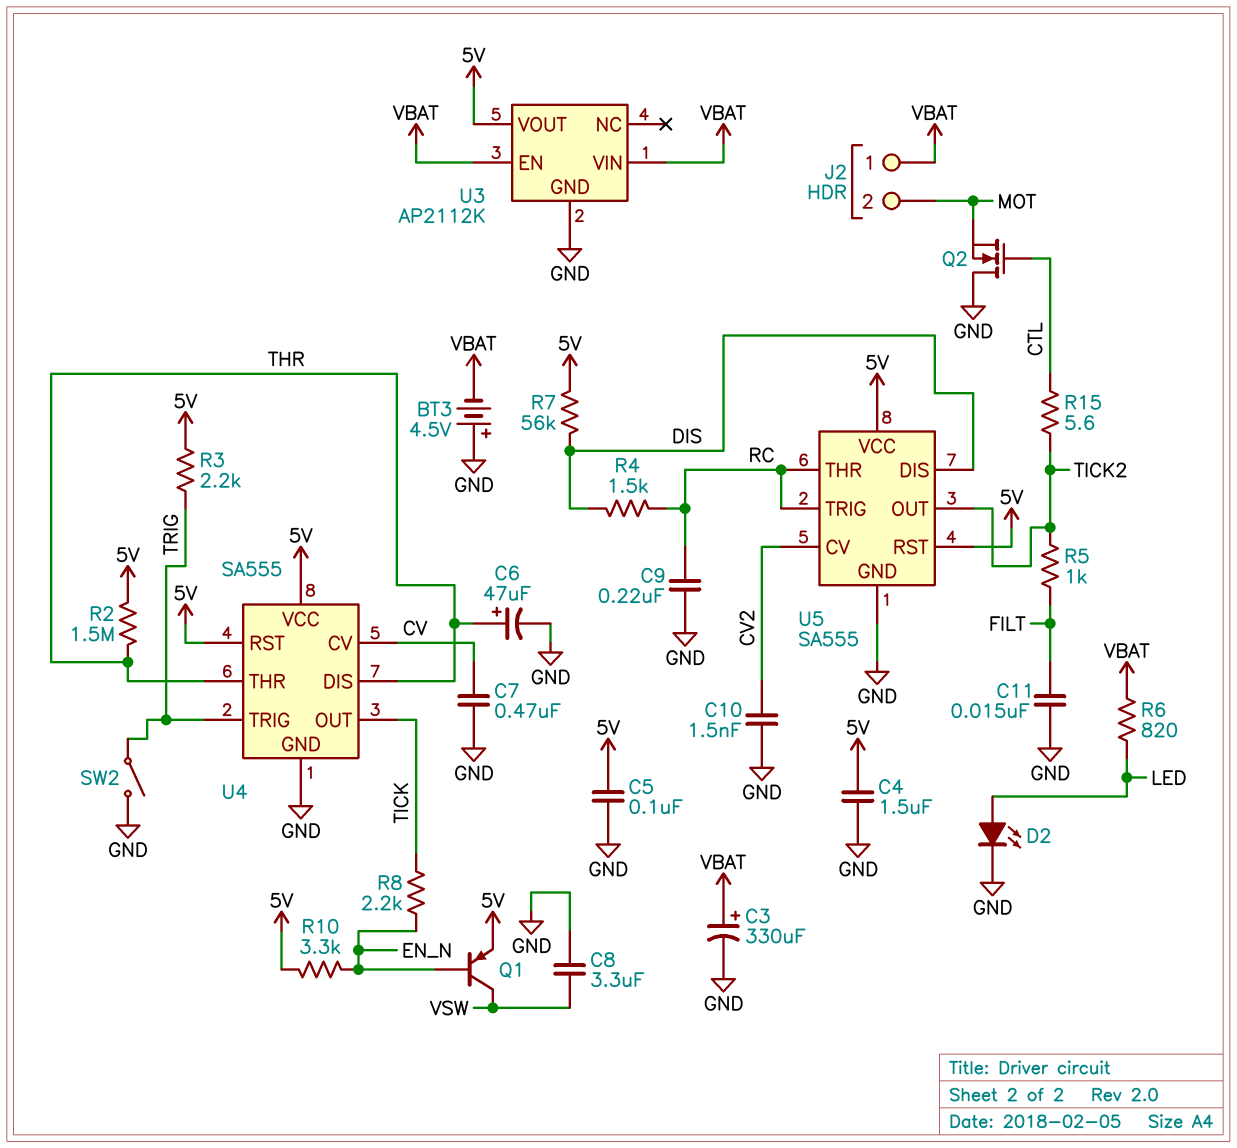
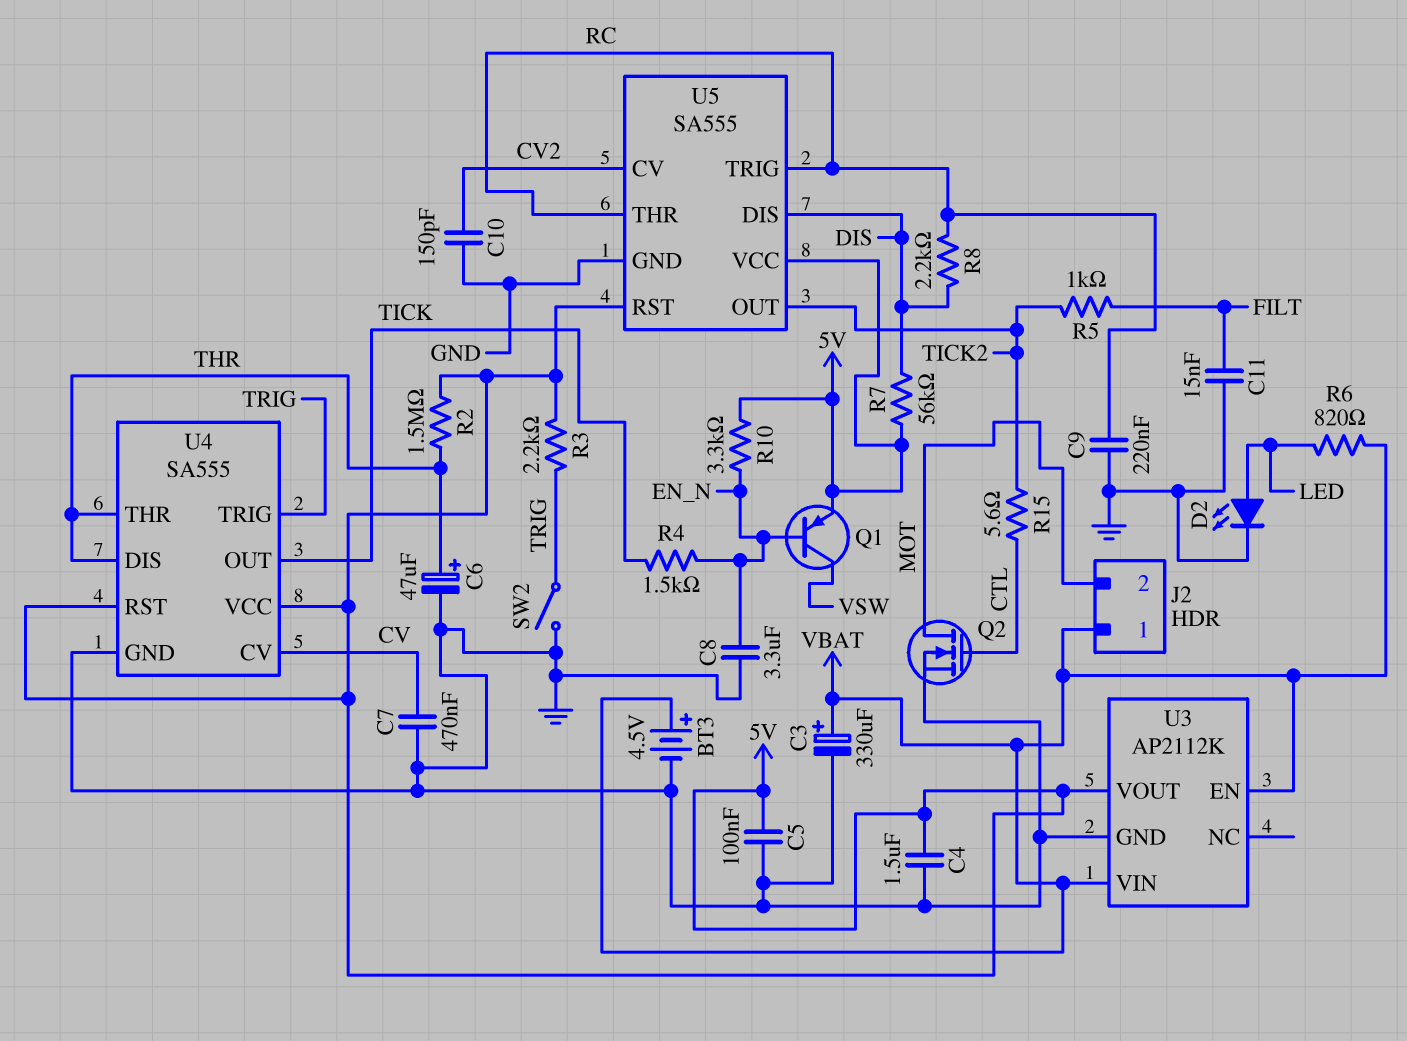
BT3: 4.5V (plus GND, minus VBAT) -> 4.5V (plus VBAT, minus GND)
C8: 3.3uF (GND, VSW) -> 3.3uF (EN_N, GND)
C10: 1.5nF (CV2, GND) -> 150pF (CV2, GND)
Q2: NMOS (G CTL, D GND, S MOT) -> NMOS (G CTL, D MOT, S GND)
R4: 1.5k (DIS, RC) -> 1.5k (EN_N, TICK)
R8: 2.2k (EN_N, TICK) -> 2.2k (DIS, RC)

